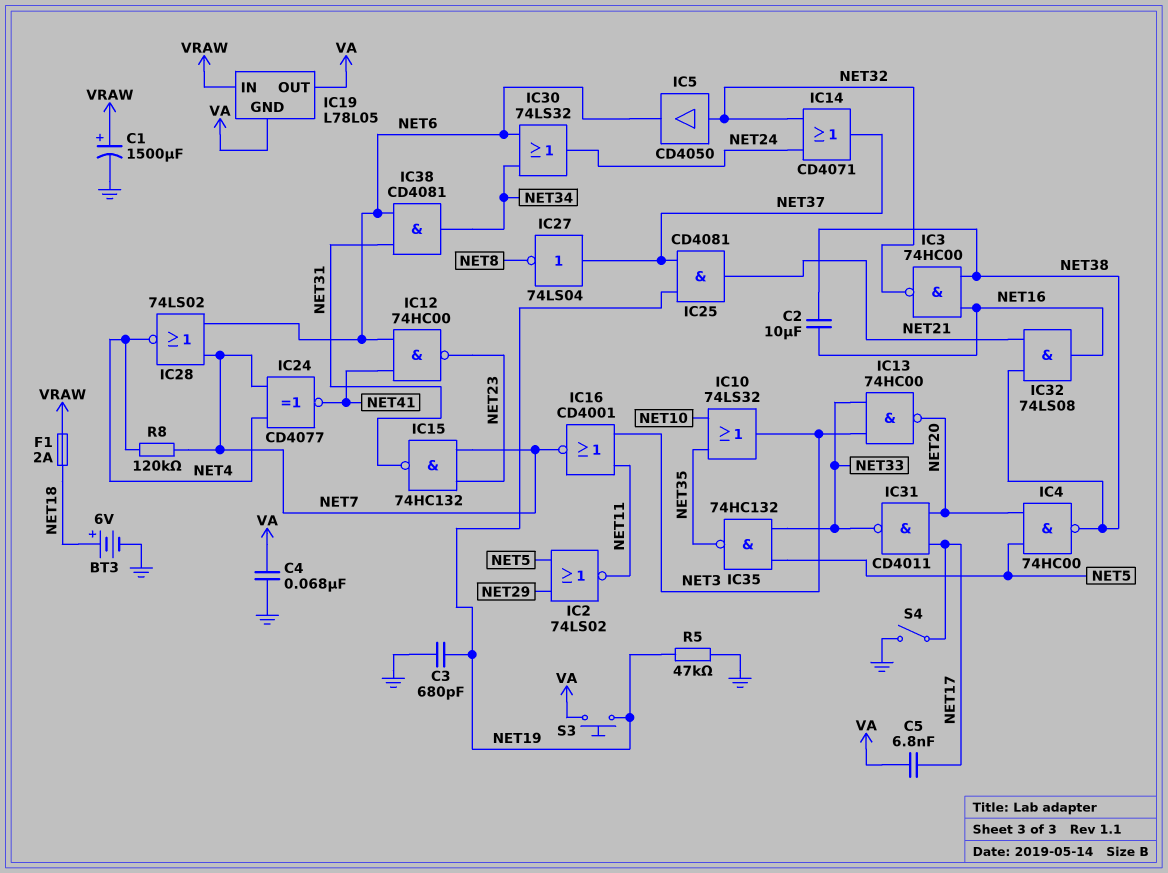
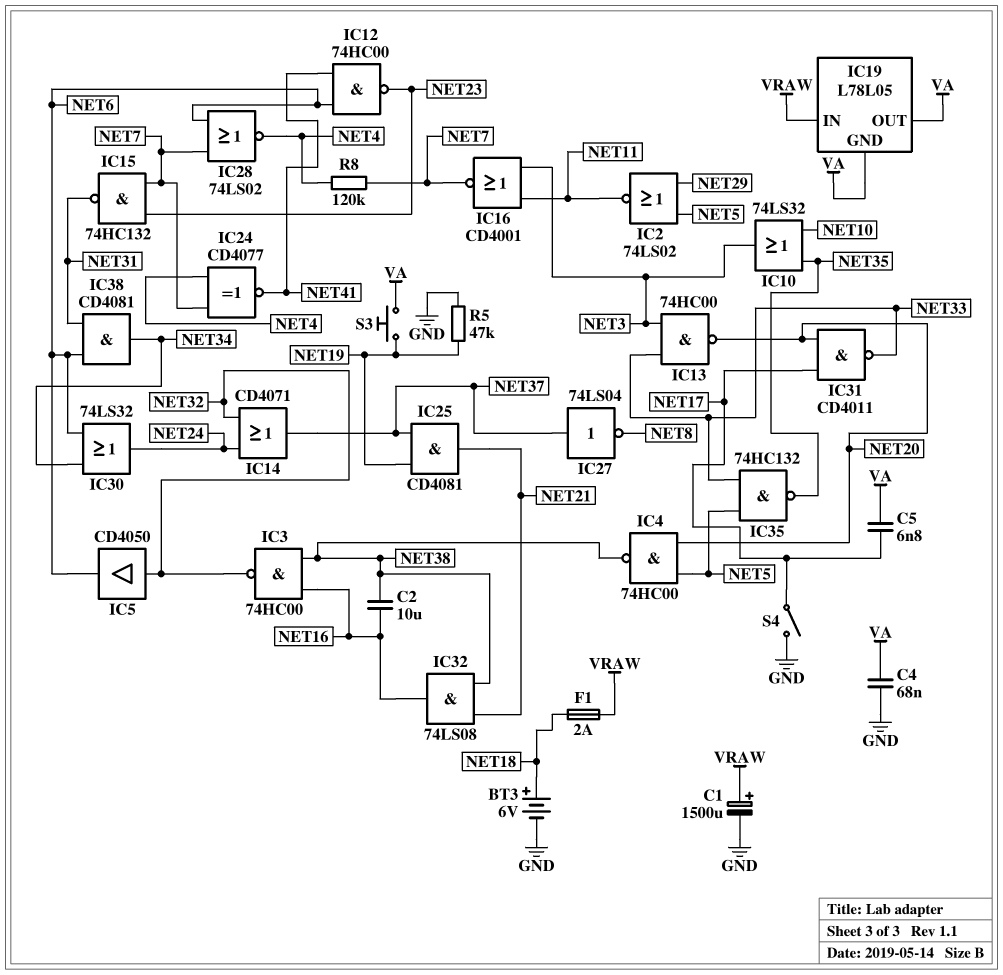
C3: 680pF (GND, NET19) -> none

